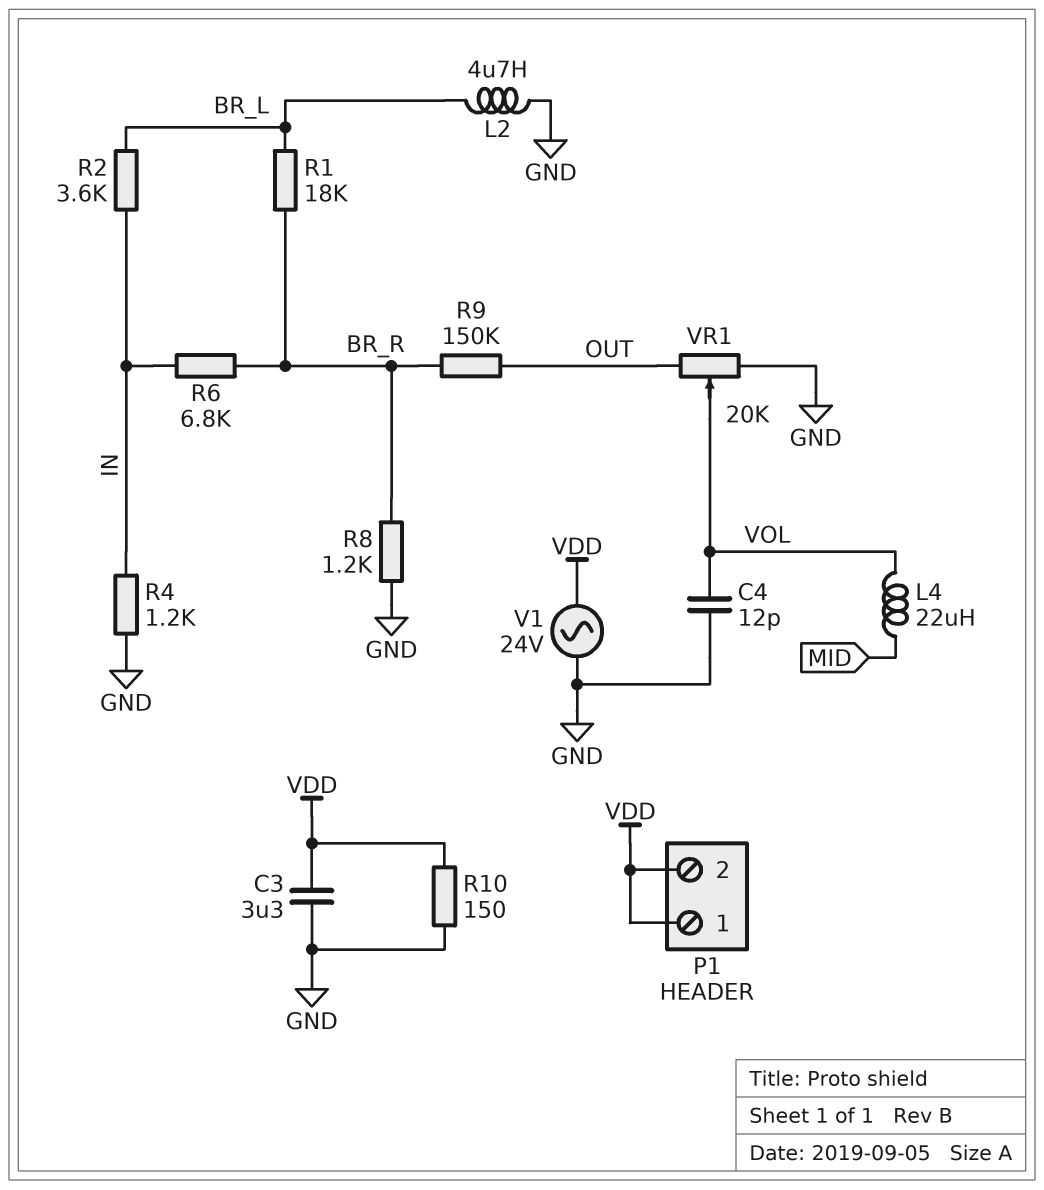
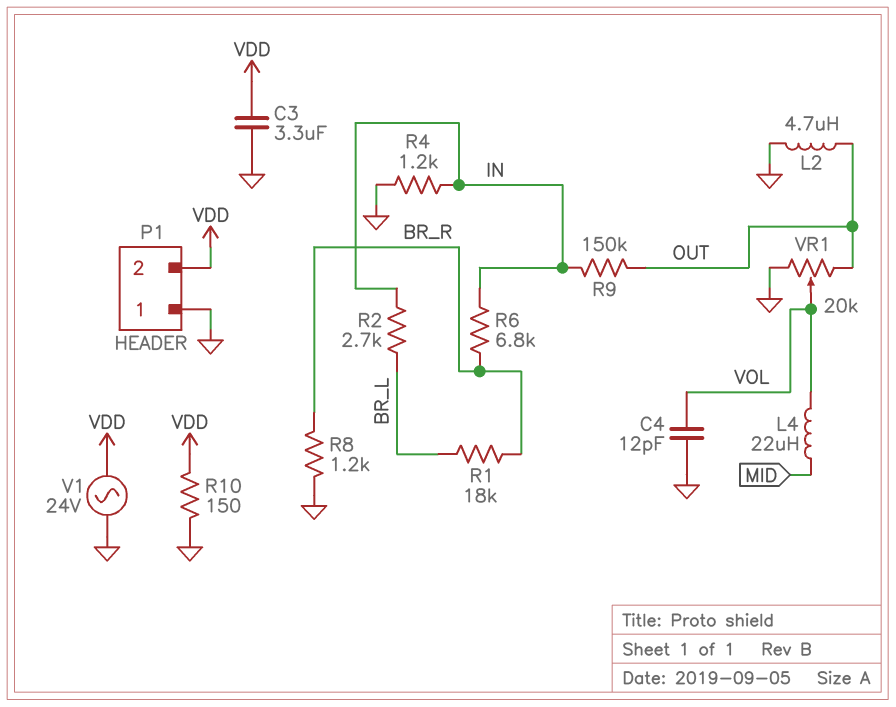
L2: 4.7uH (BR_L, GND) -> 4.7uH (GND, OUT)
P1 pin 1: VDD -> GND
R2: 3.6k (BR_L, IN) -> 2.7k (BR_L, IN)
R9: 150k (BR_R, OUT) -> 150k (IN, OUT)

